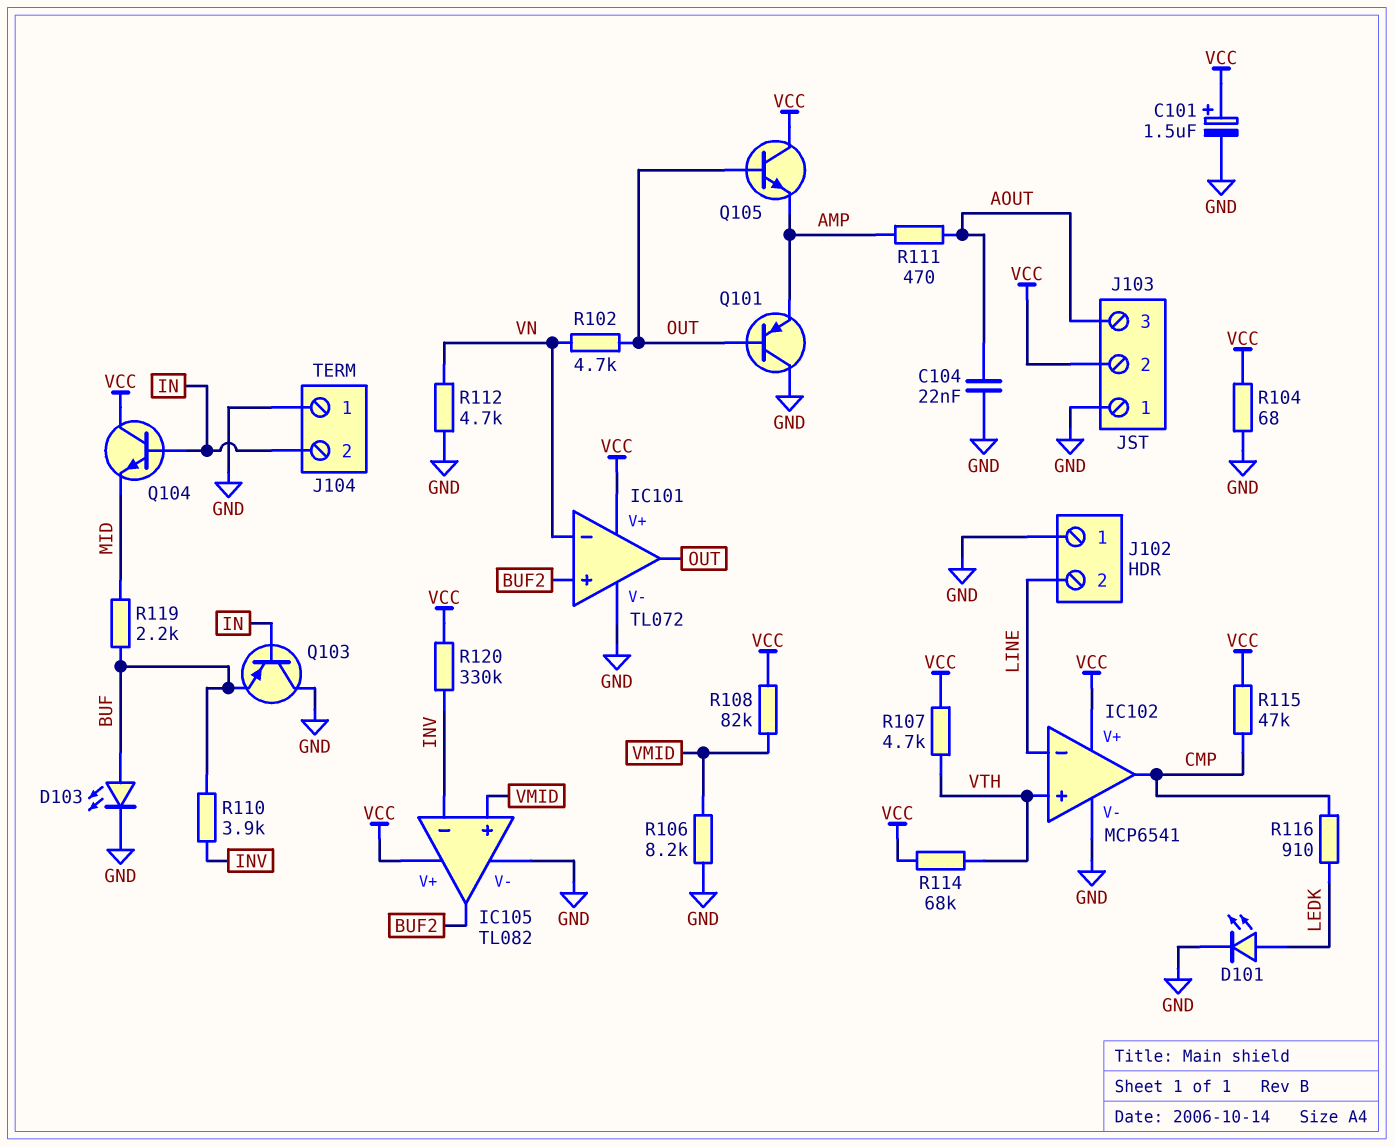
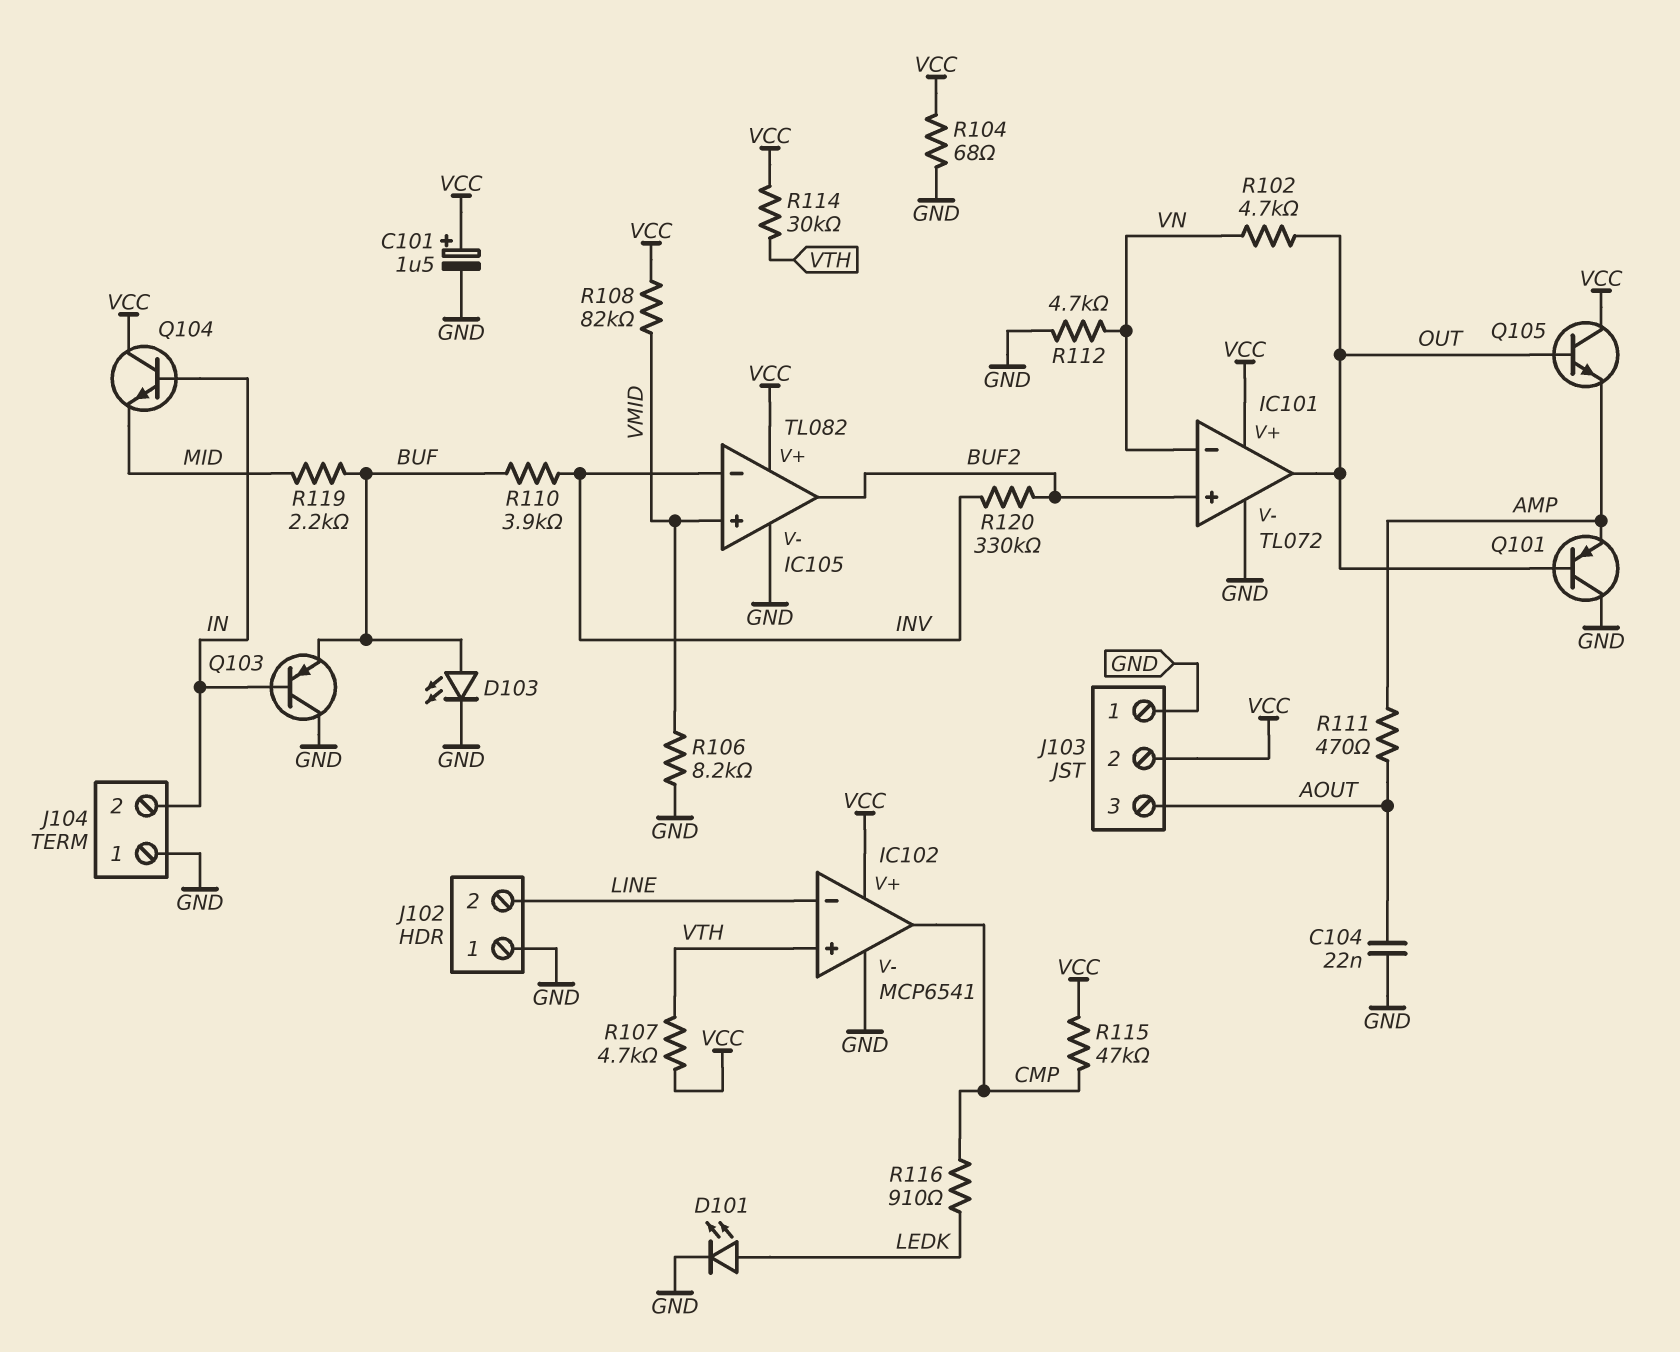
R114: 68k (VCC, VTH) -> 30k (VCC, VTH)
R120: 330k (INV, VCC) -> 330k (BUF2, INV)

